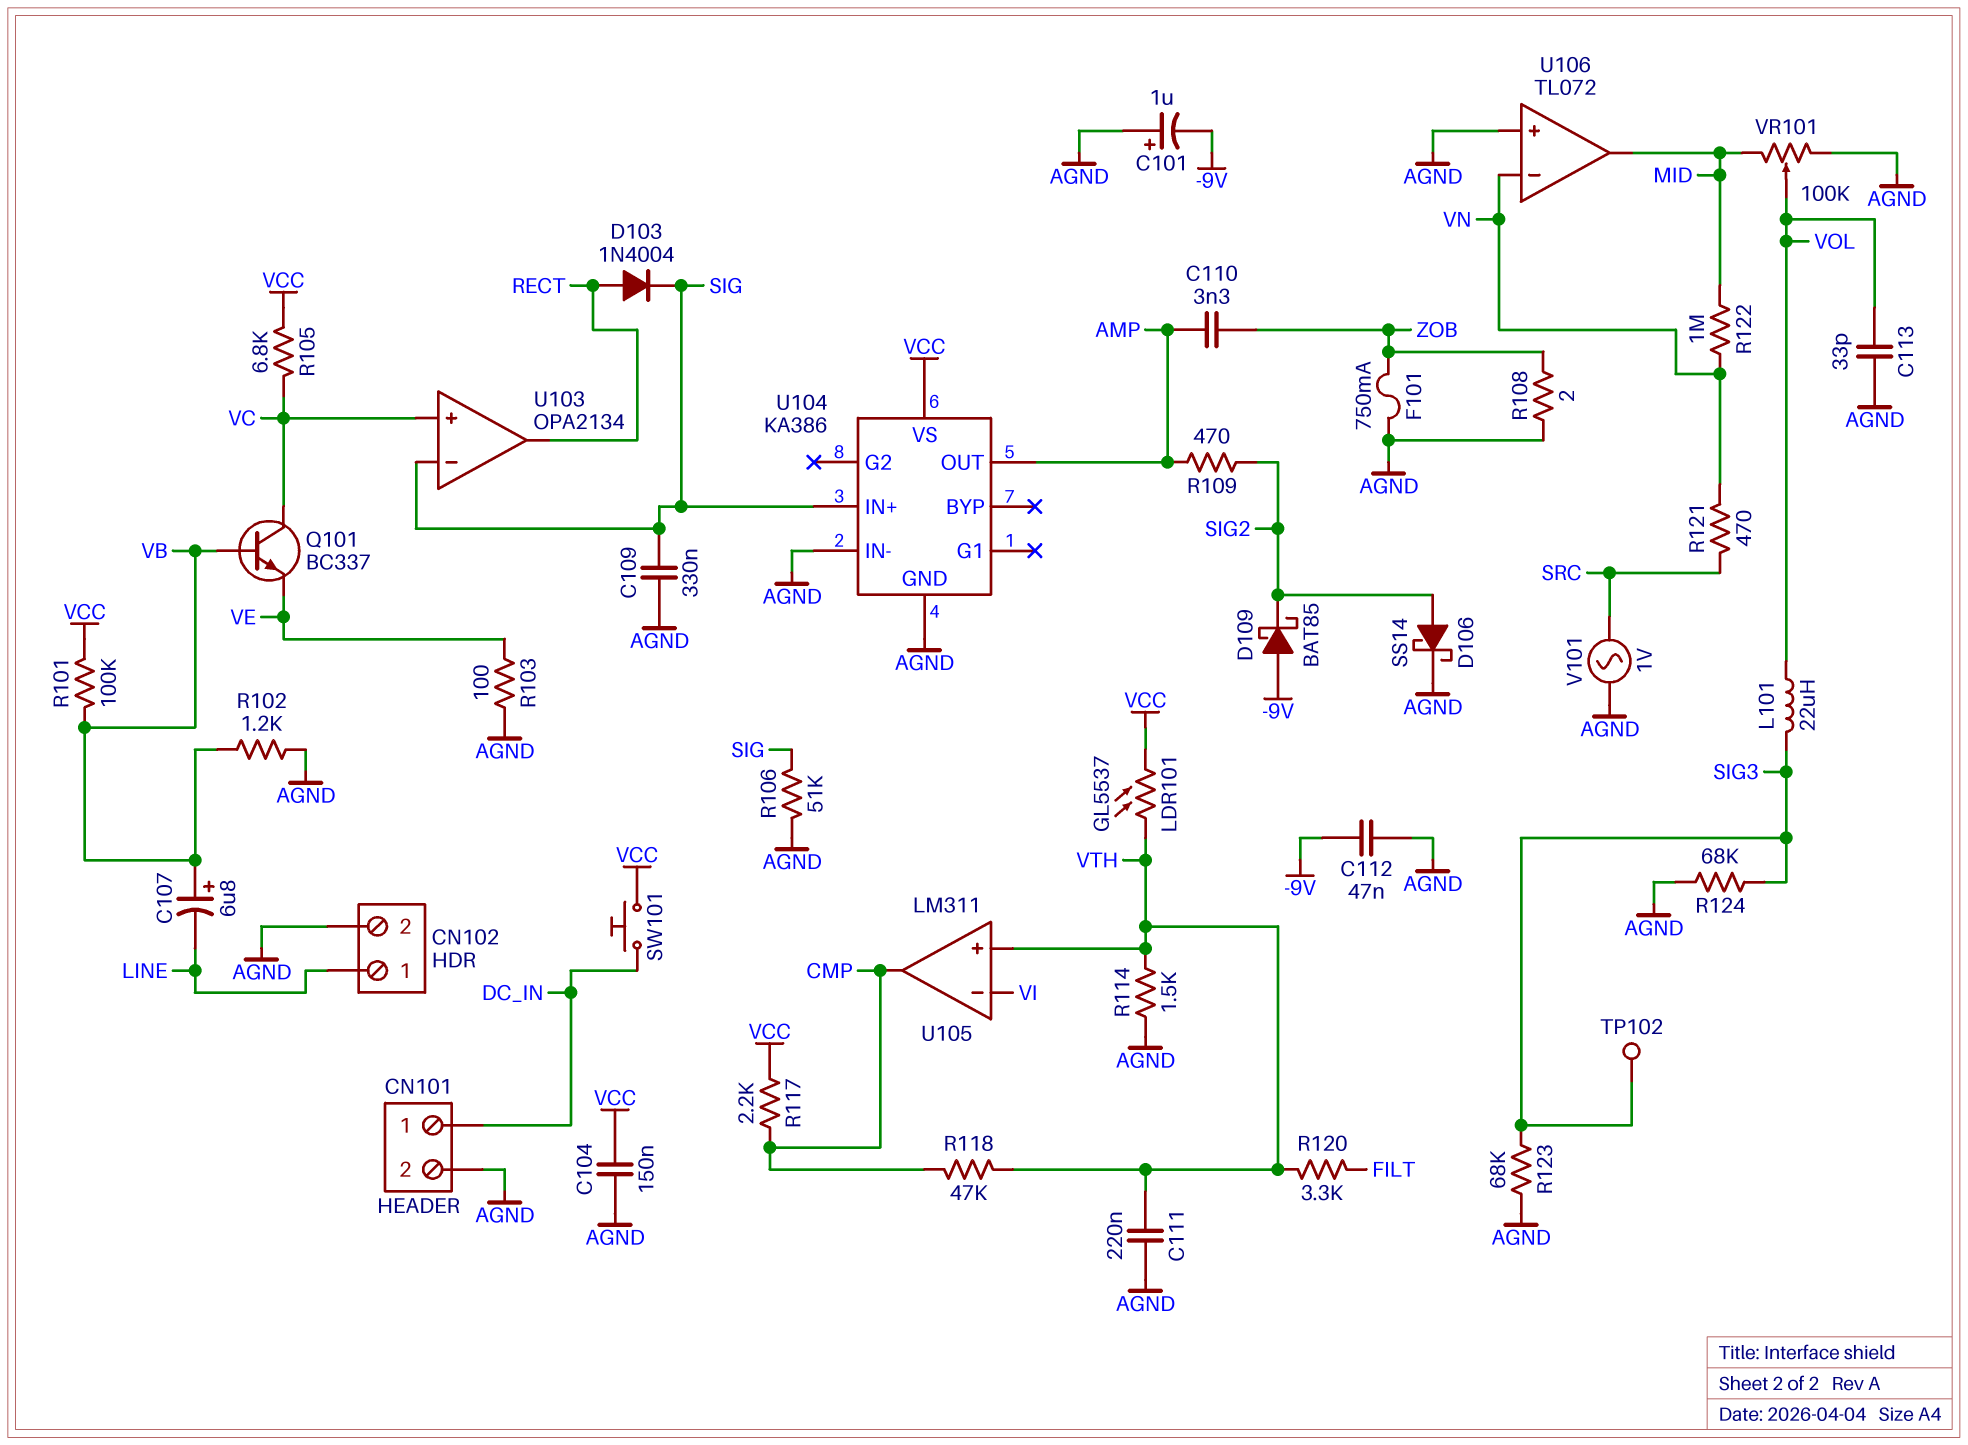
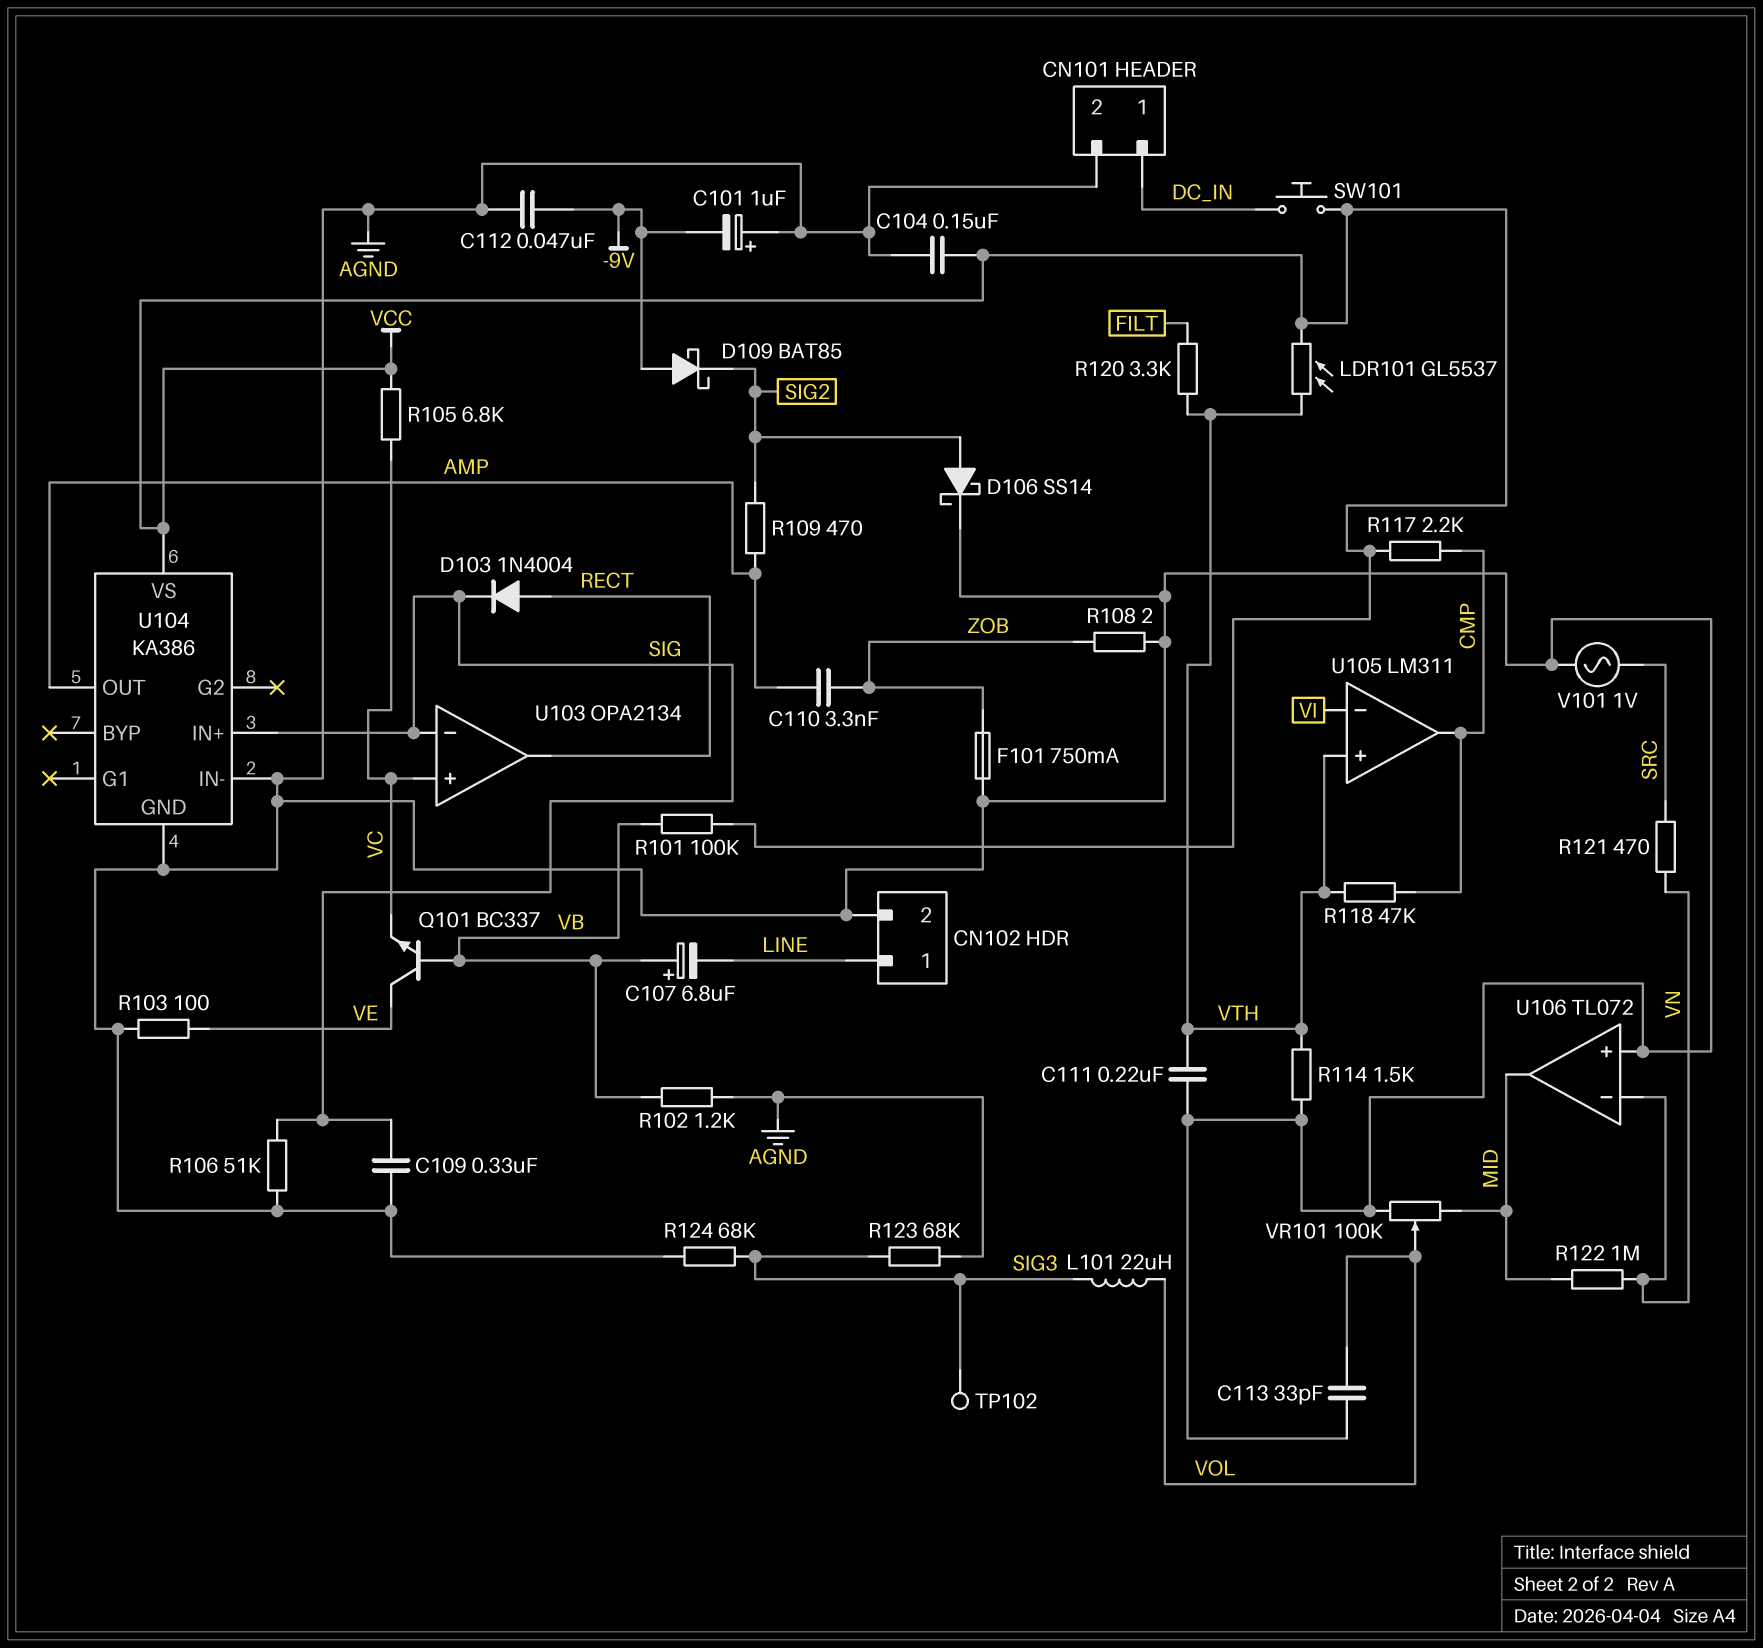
Q101: NPN BC337 (B VB, C VC, E VE) -> NPN BC337 (B VB, C VE, E VC)

